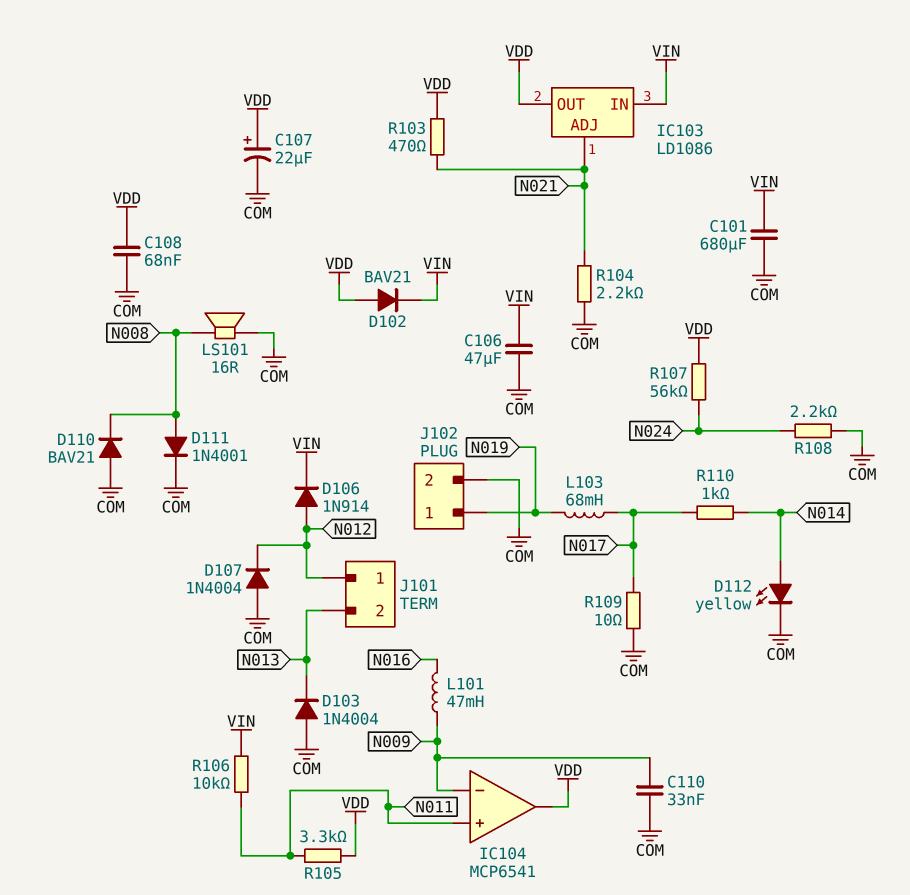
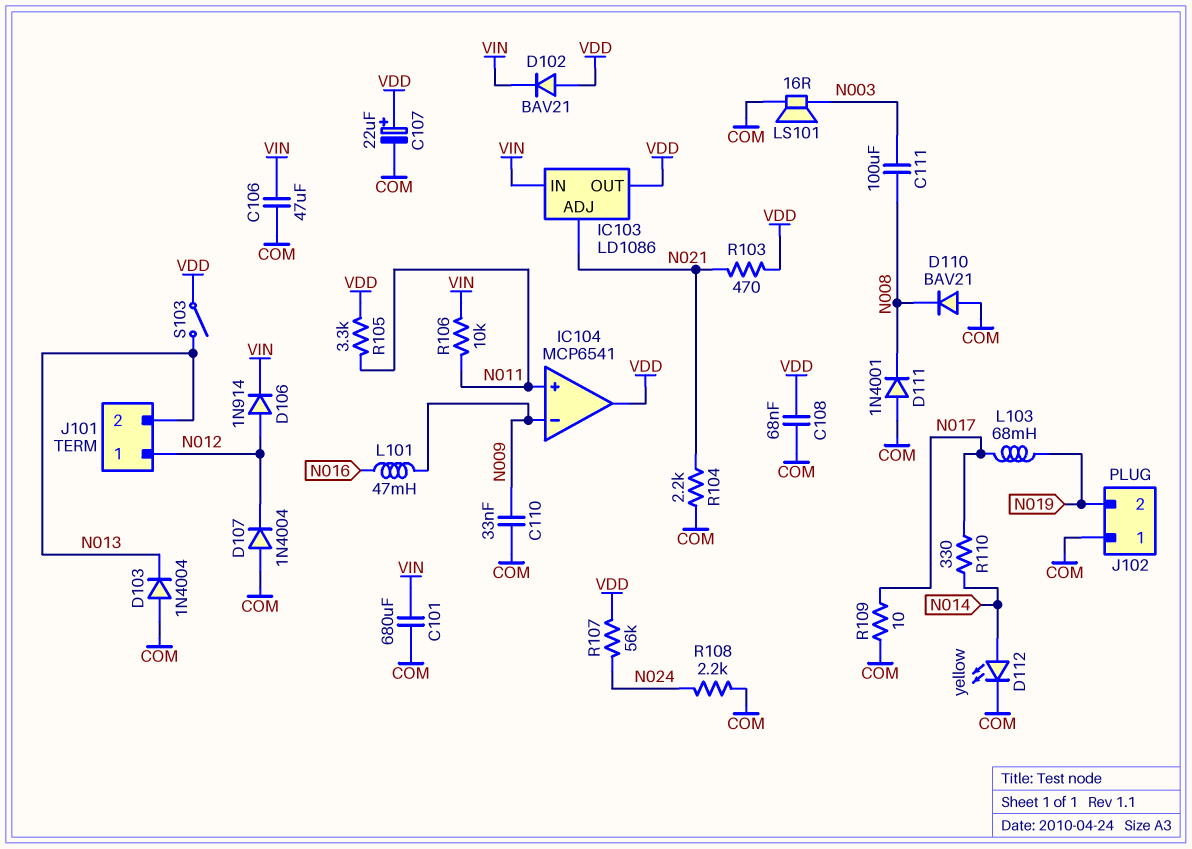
C111: none -> 100uF (N003, N008)
D111: diode 1N4001 (A N008, K COM) -> diode 1N4001 (A COM, K N008)
J102 pin 1: N019 -> COM
J102 pin 2: COM -> N019
LS101: speaker 16R (COM, N008) -> speaker 16R (COM, N003)
R110: 1k (N014, N017) -> 330 (N014, N017)
S103: none -> switch (N013, VDD)

